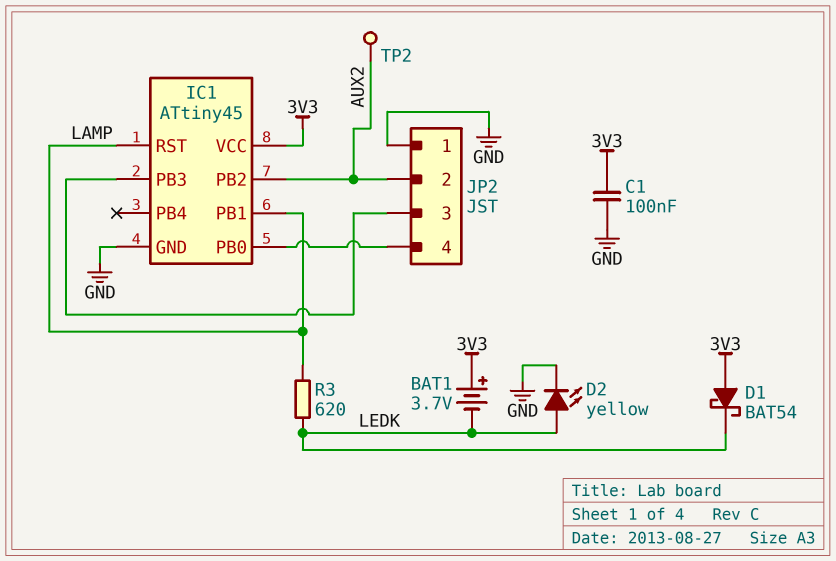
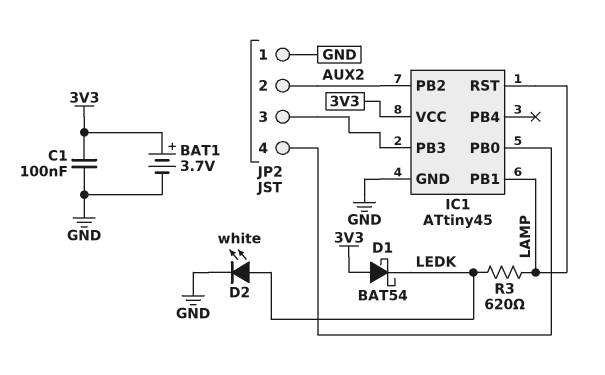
BAT1: 3.7V (plus 3V3, minus LEDK) -> 3.7V (plus 3V3, minus GND)
D2: LED yellow (A LEDK, K GND) -> LED white (A LEDK, K GND)
TP2: test point (AUX2) -> none

